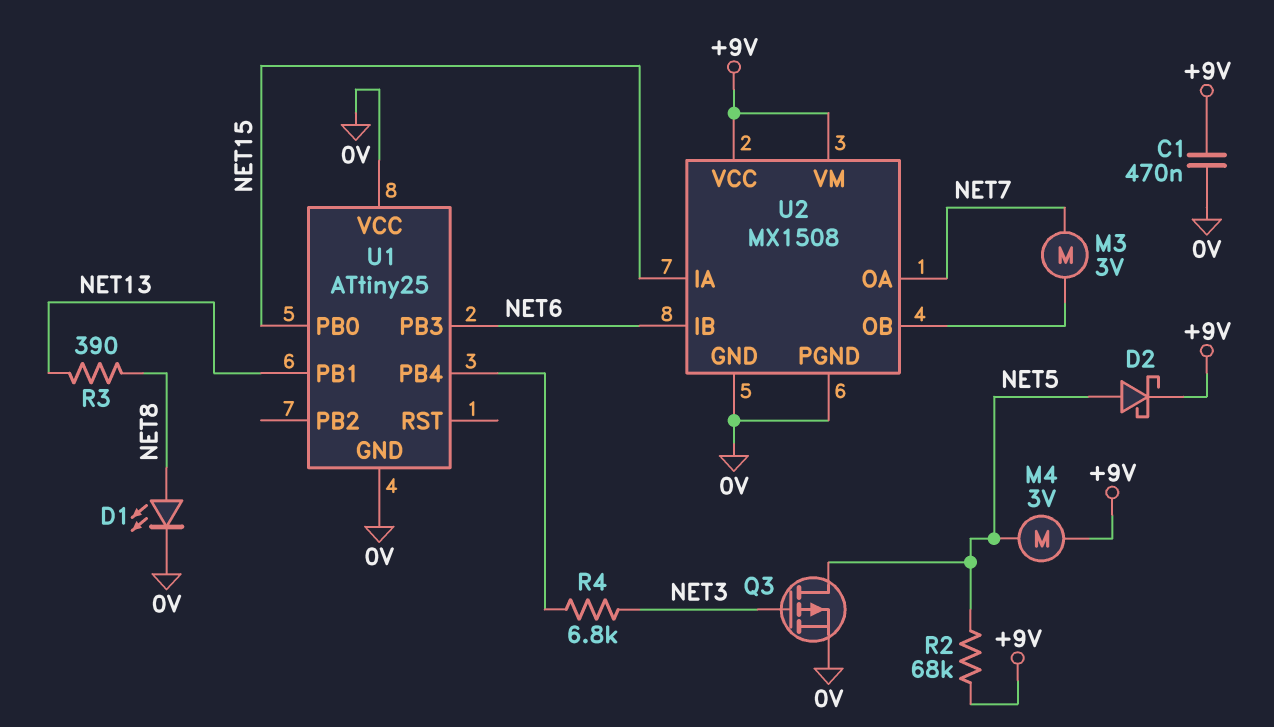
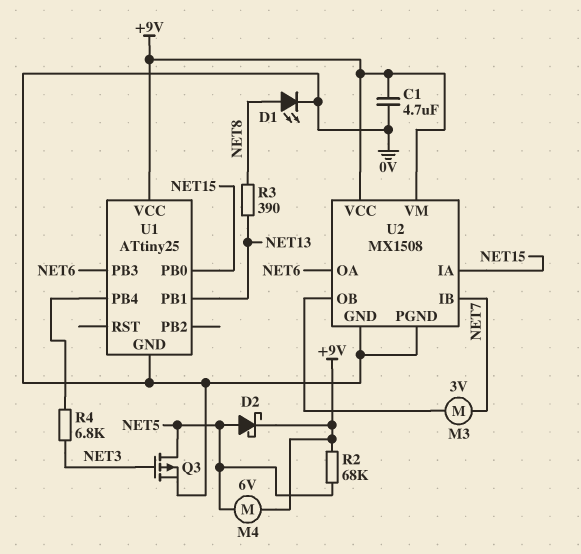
C1: 470nF (+9V, 0V) -> 4.7uF (+9V, 0V)
M4: motor 3V (+9V, NET5) -> motor 6V (+9V, NET5)
U1 pin VCC: 0V -> +9V
U2 pin IB: NET6 -> NET7
U2 pin OA: NET7 -> NET6

